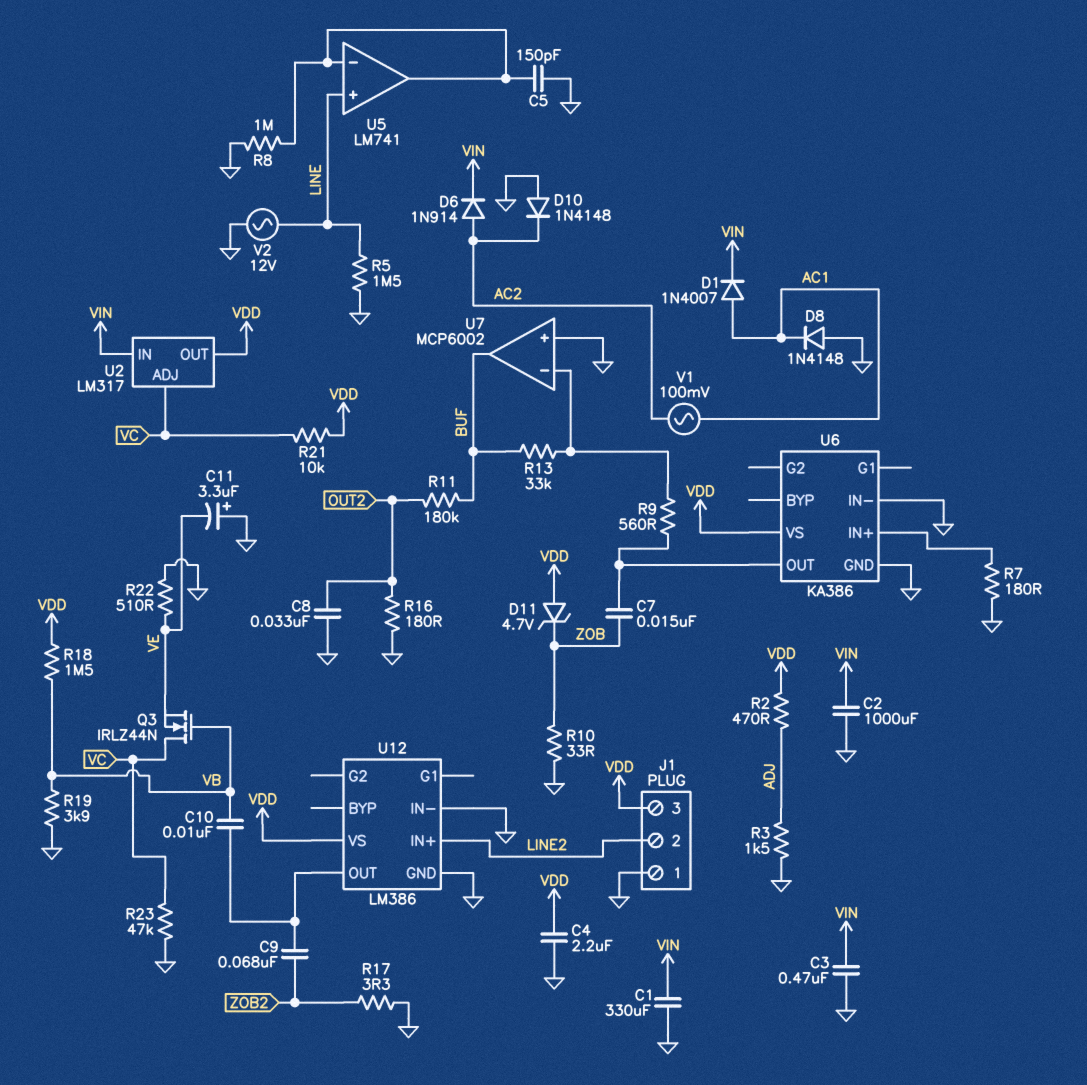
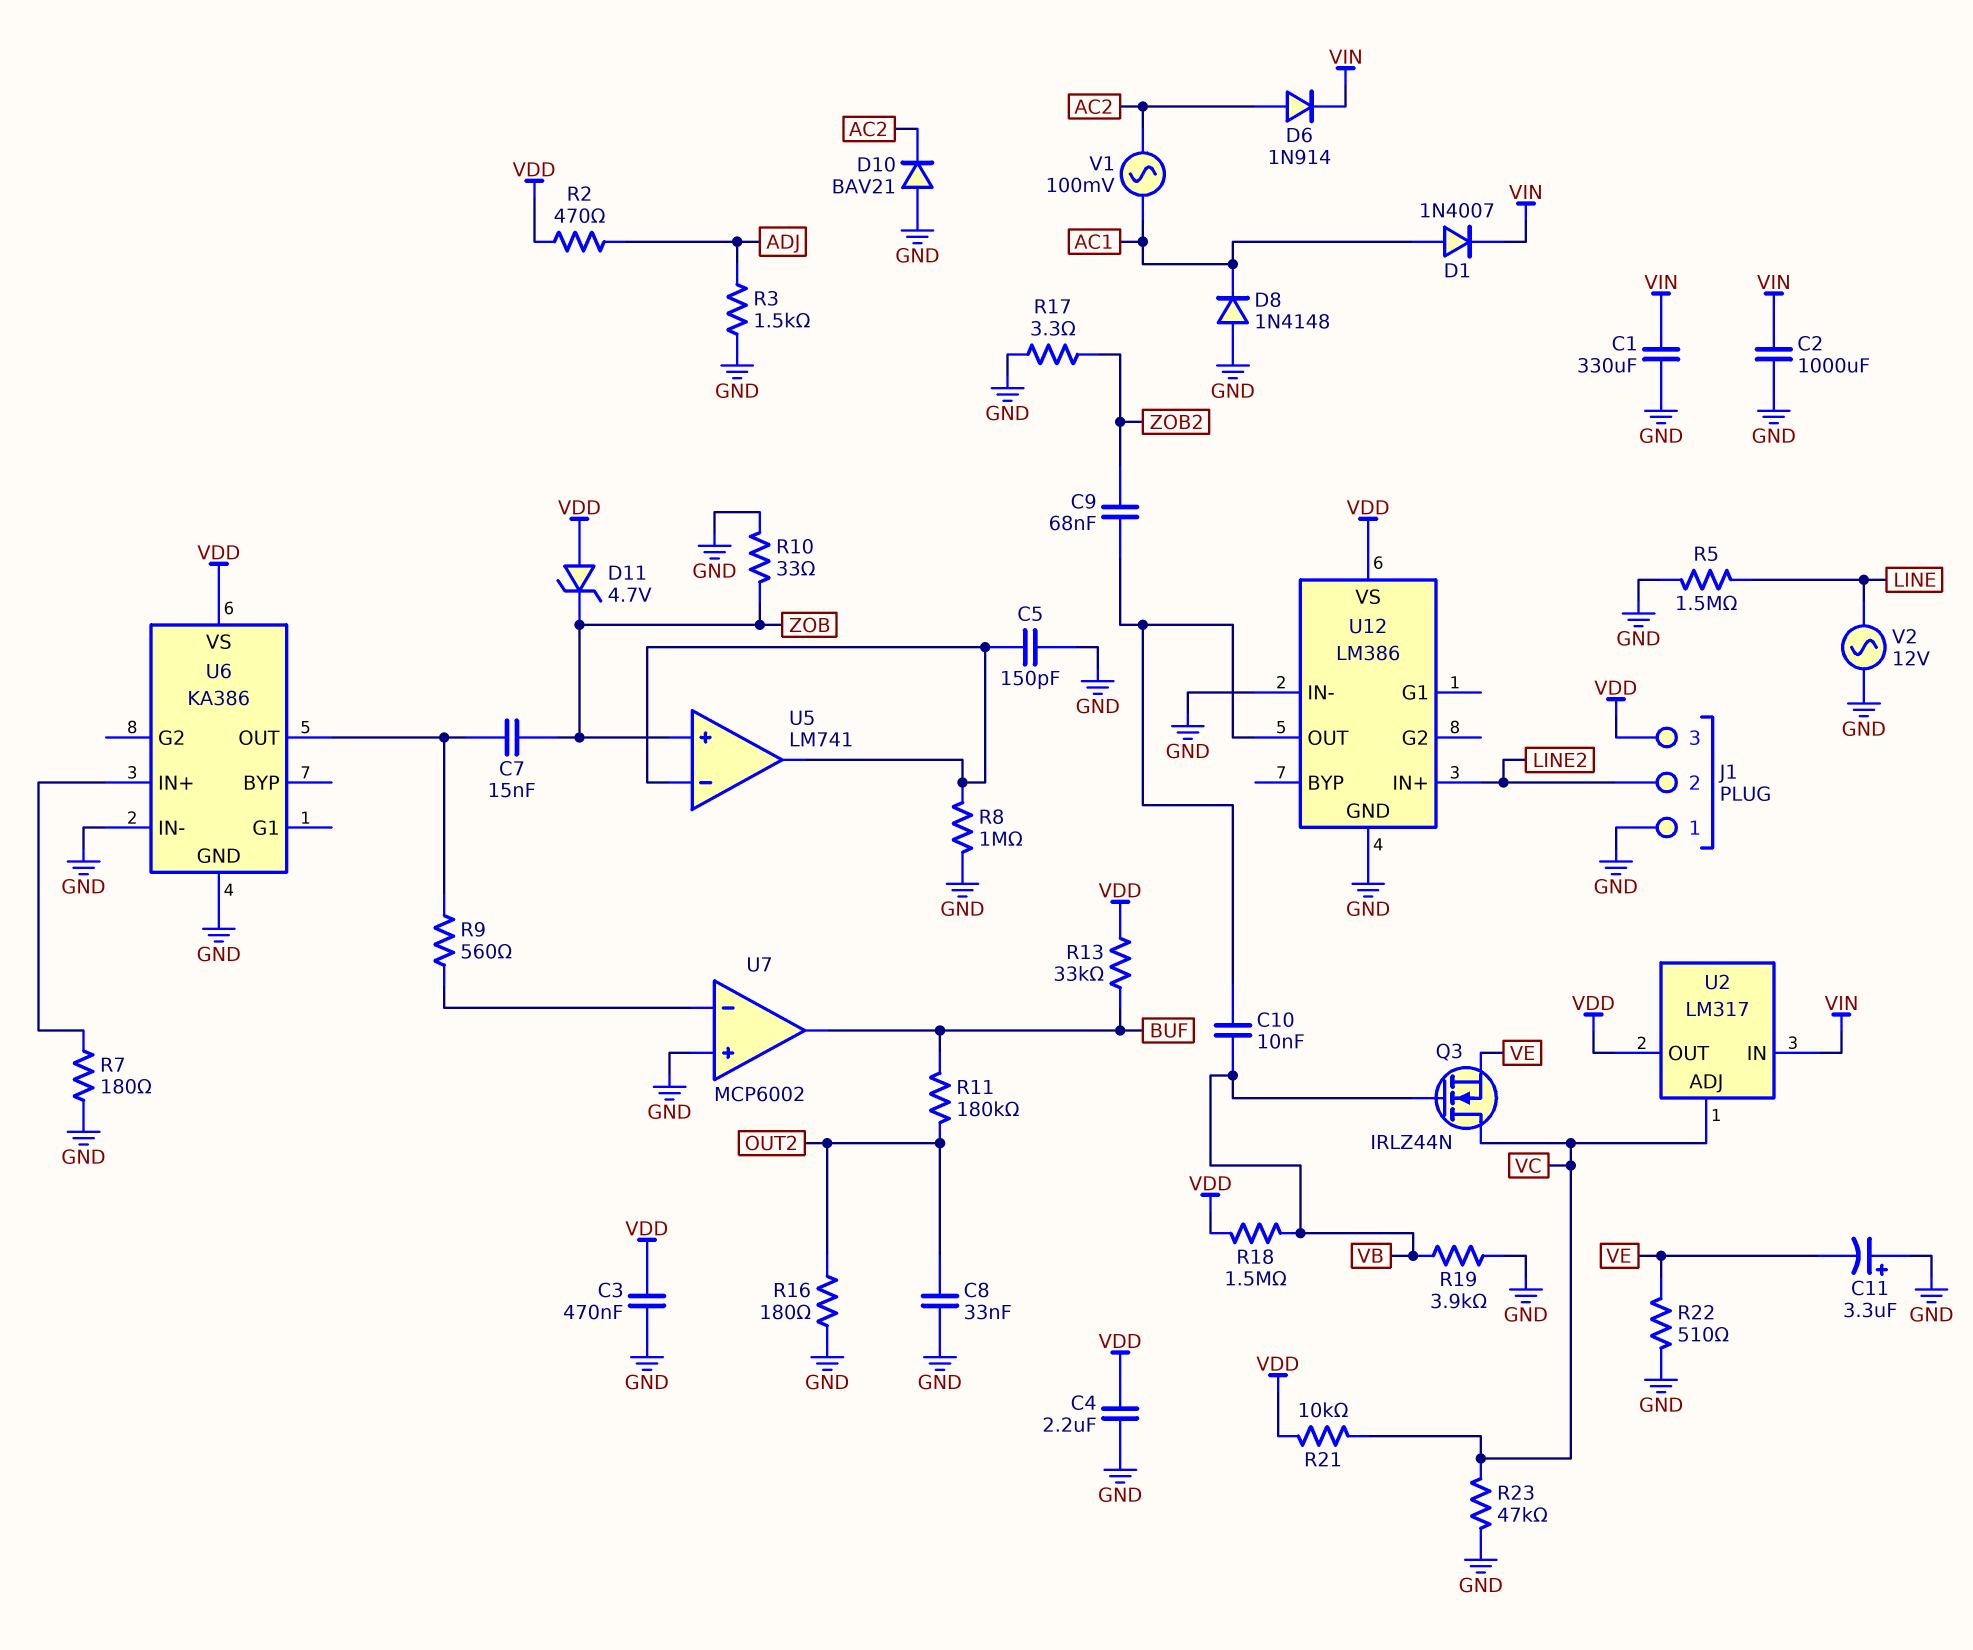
C3: 470nF (GND, VIN) -> 470nF (GND, VDD)
D10: diode 1N4148 (A GND, K AC2) -> diode BAV21 (A GND, K AC2)
R13: 33k (BUF, U7/in-) -> 33k (BUF, VDD)
U5 pin in+: LINE -> ZOB

